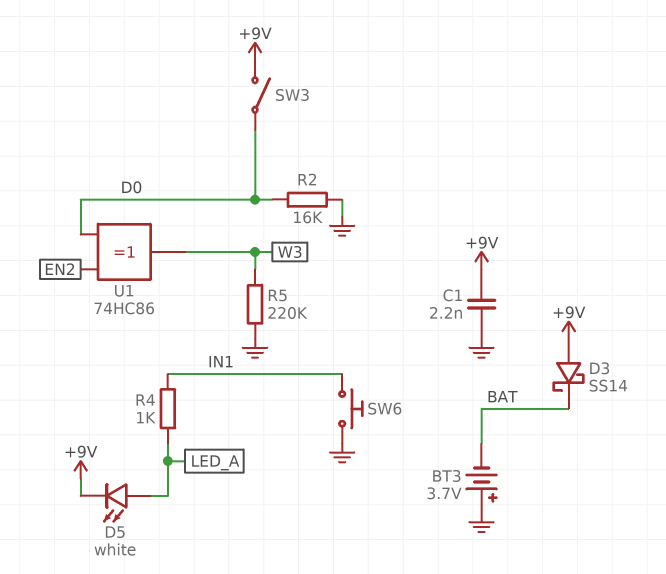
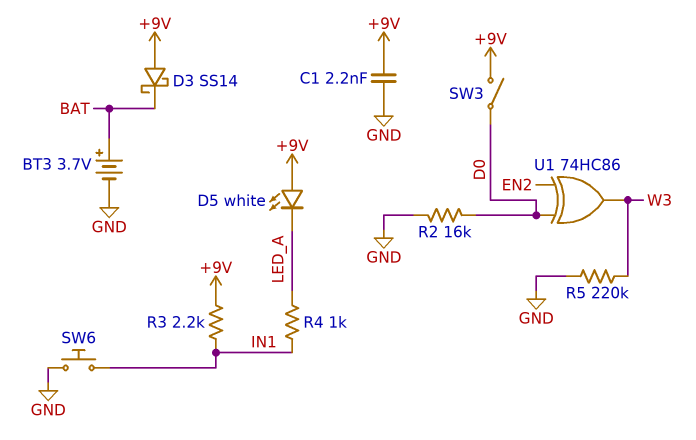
BT3: 3.7V (plus GND, minus BAT) -> 3.7V (plus BAT, minus GND)
D5: LED white (A LED_A, K +9V) -> LED white (A +9V, K LED_A)
R3: none -> 2.2k (+9V, IN1)

